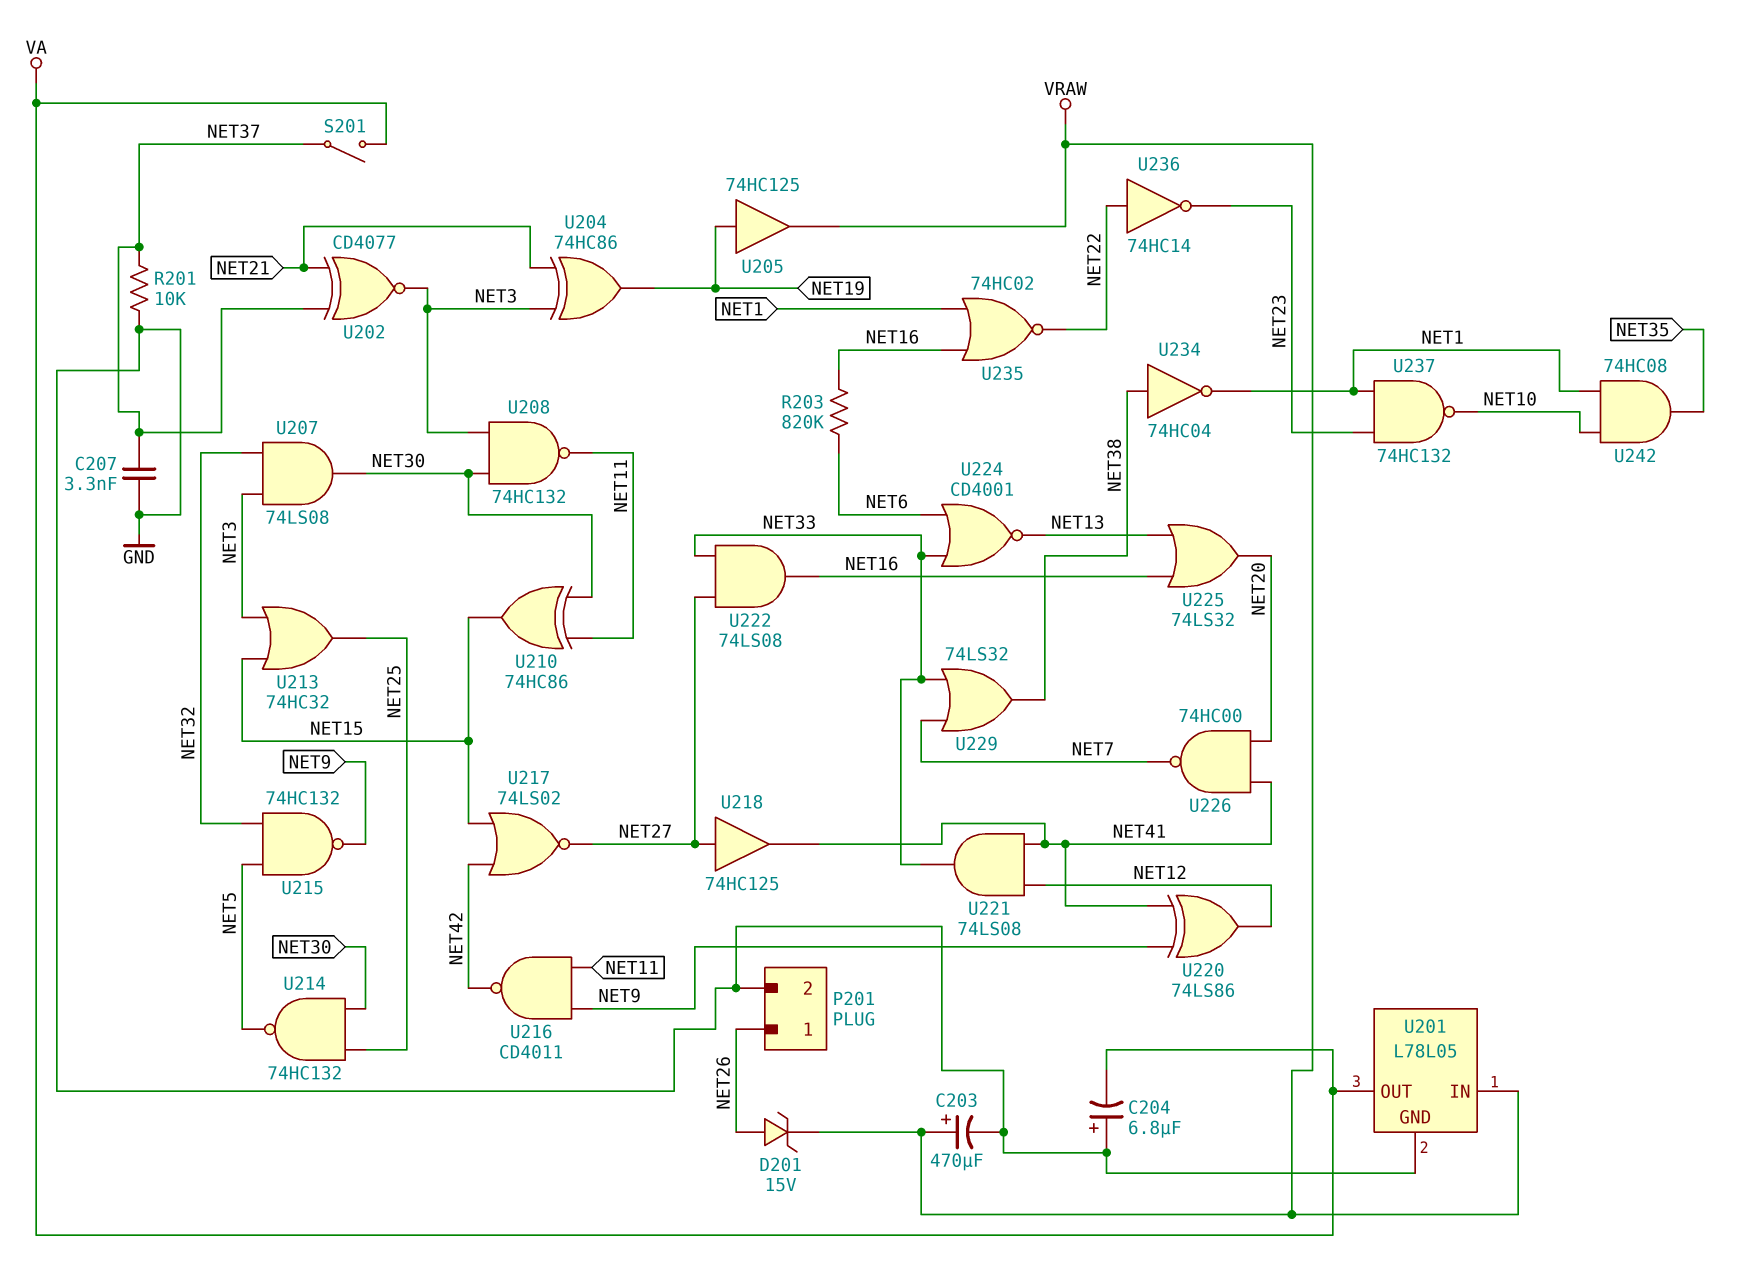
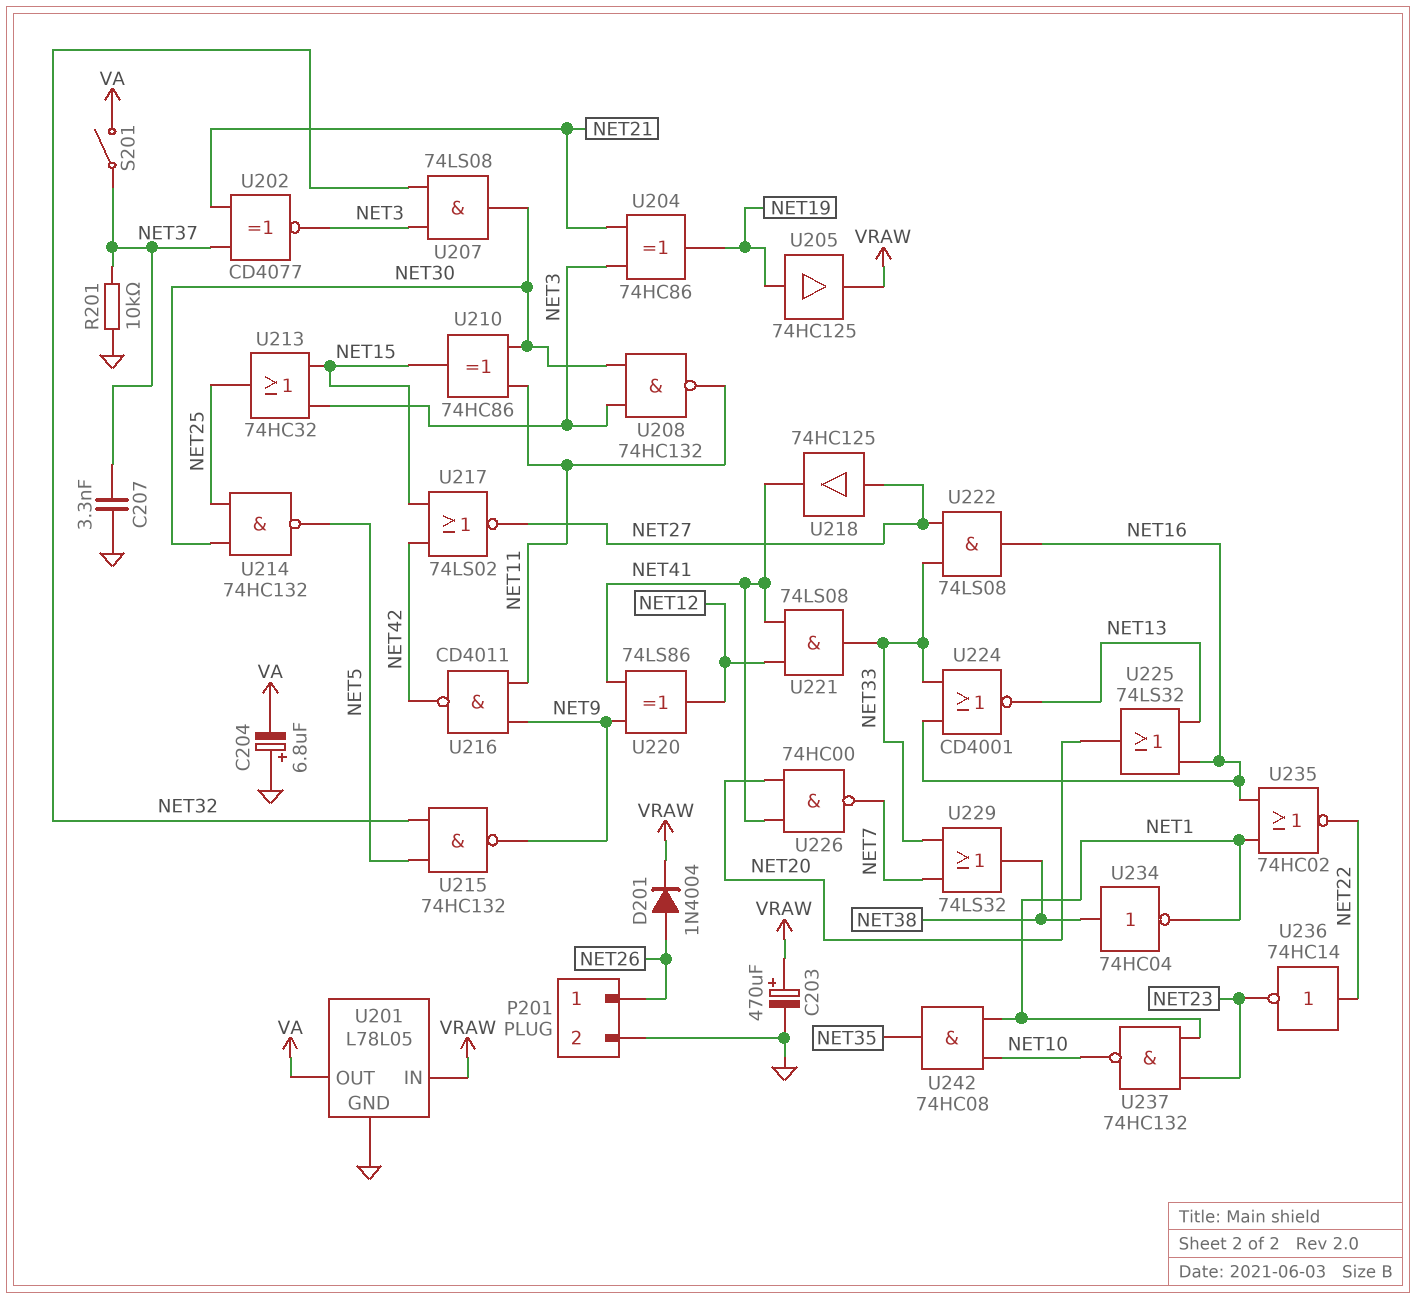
D201: zener 15V (A NET26, K VRAW) -> diode 1N4004 (A NET26, K VRAW)
R203: 820k (NET6, NET16) -> none
U224: NOR CD4001 (in NET6, in NET33, out NET13) -> NOR CD4001 (in NET16, in NET33, out NET13)

